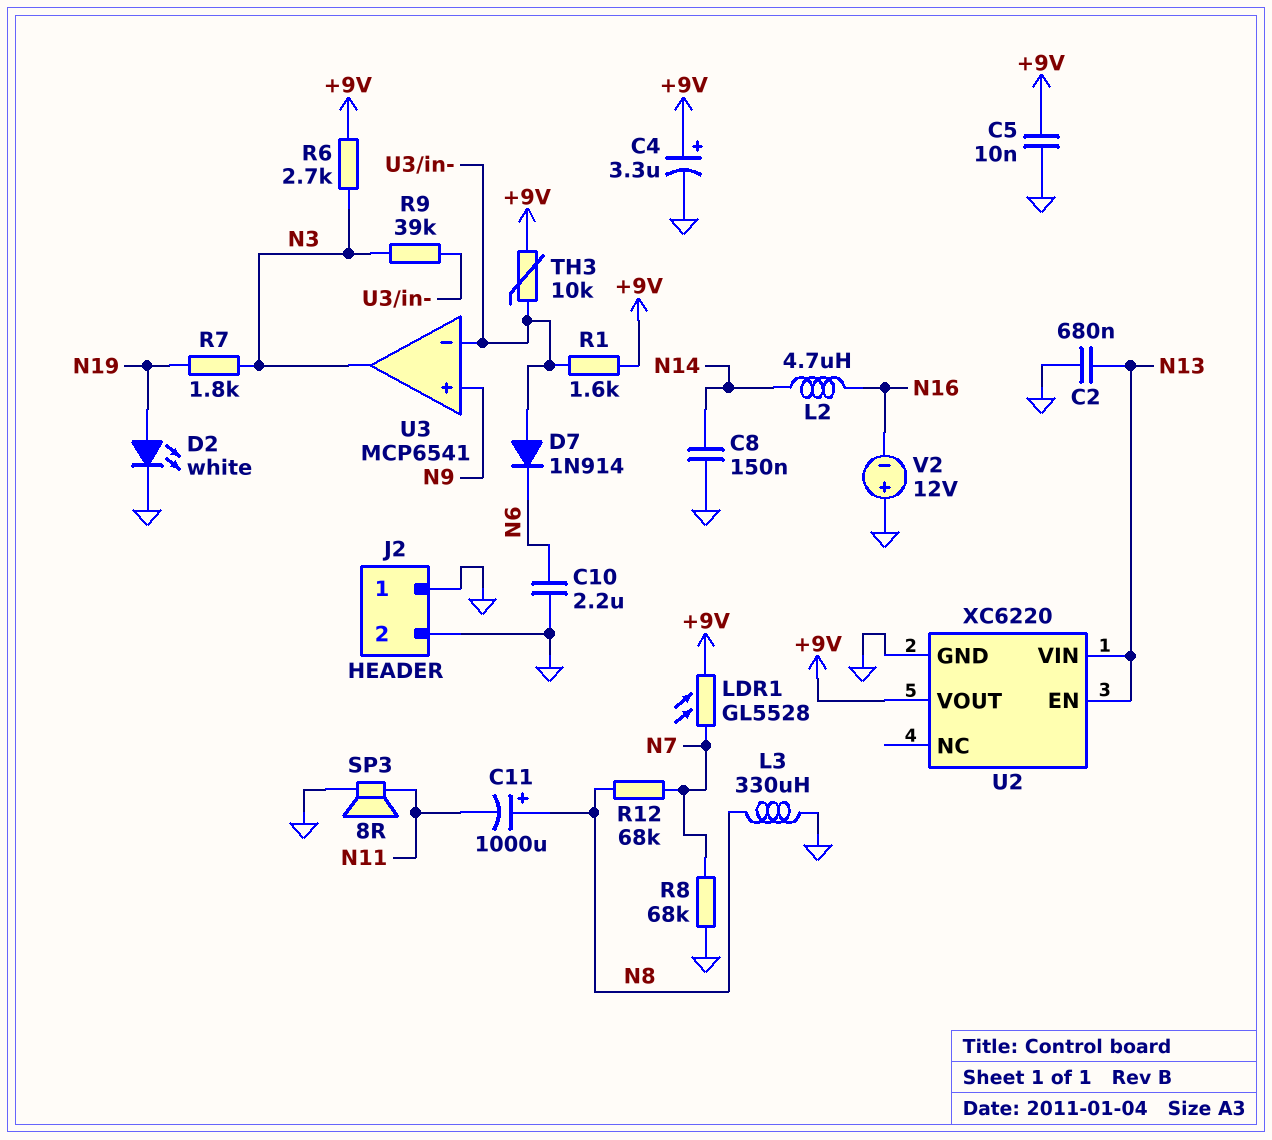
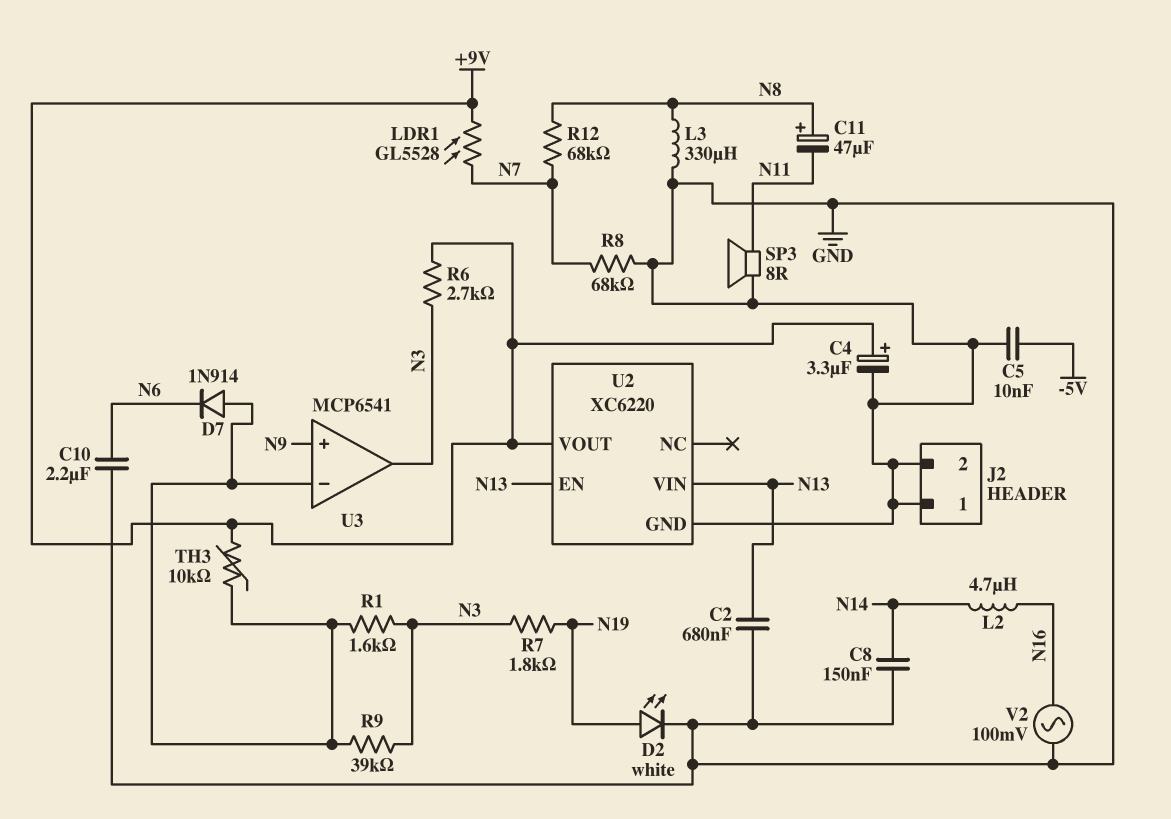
C5: 10nF (+9V, GND) -> 10nF (-5V, GND)
C11: 1000uF (plus N8, minus N11) -> 47uF (plus N8, minus N11)
R1: 1.6k (+9V, U3/in-) -> 1.6k (N3, U3/in-)
V2: 12V (plus GND, minus N16) -> AC 100mV (GND, N16)

